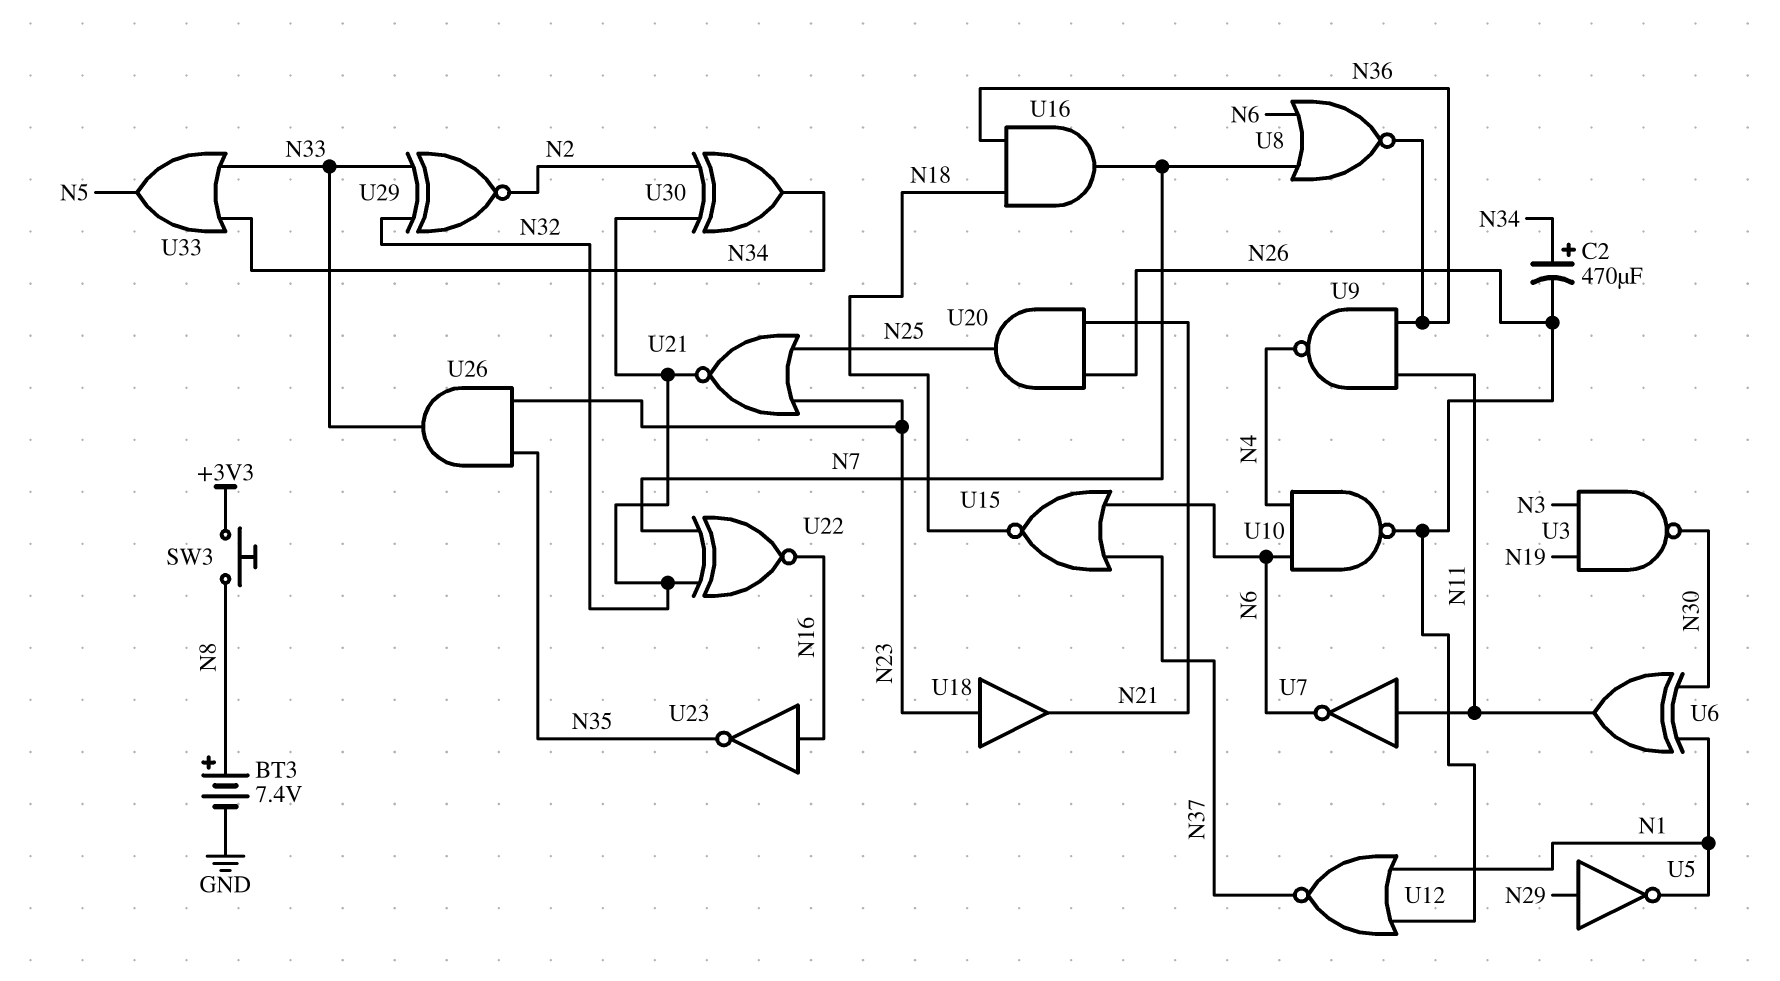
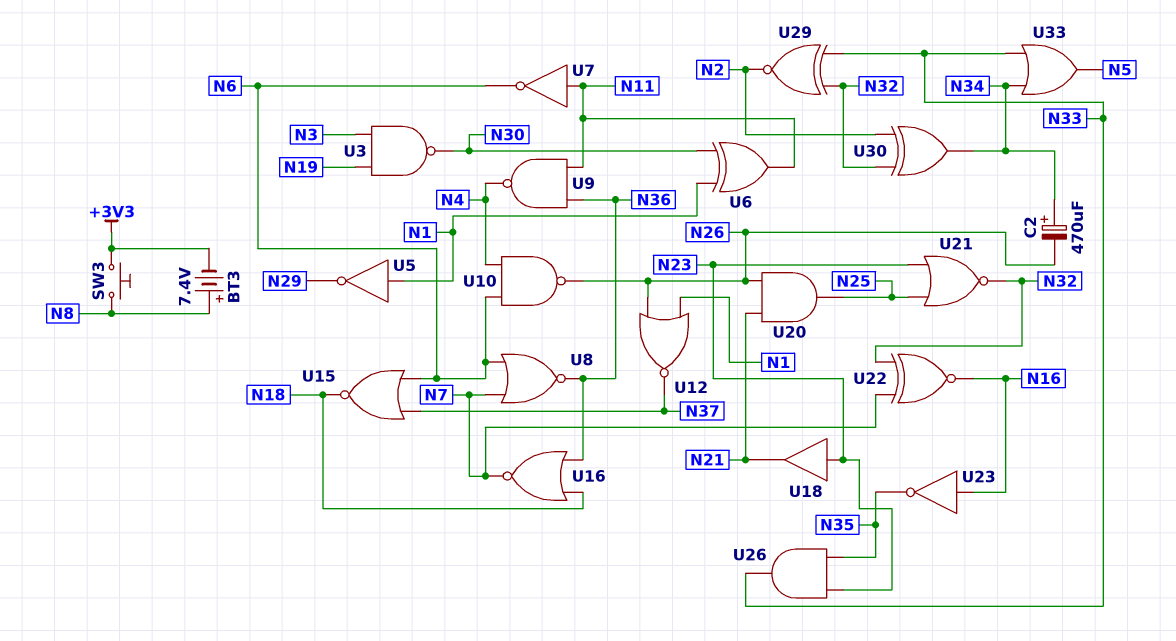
BT3: 7.4V (plus N8, minus GND) -> 7.4V (plus N8, minus +3V3)
U5: NOT (in N29, out N1) -> NOT (in N1, out N29)
U16: AND (in N18, in N36, out N7) -> NOR (in N18, in N36, out N7)

